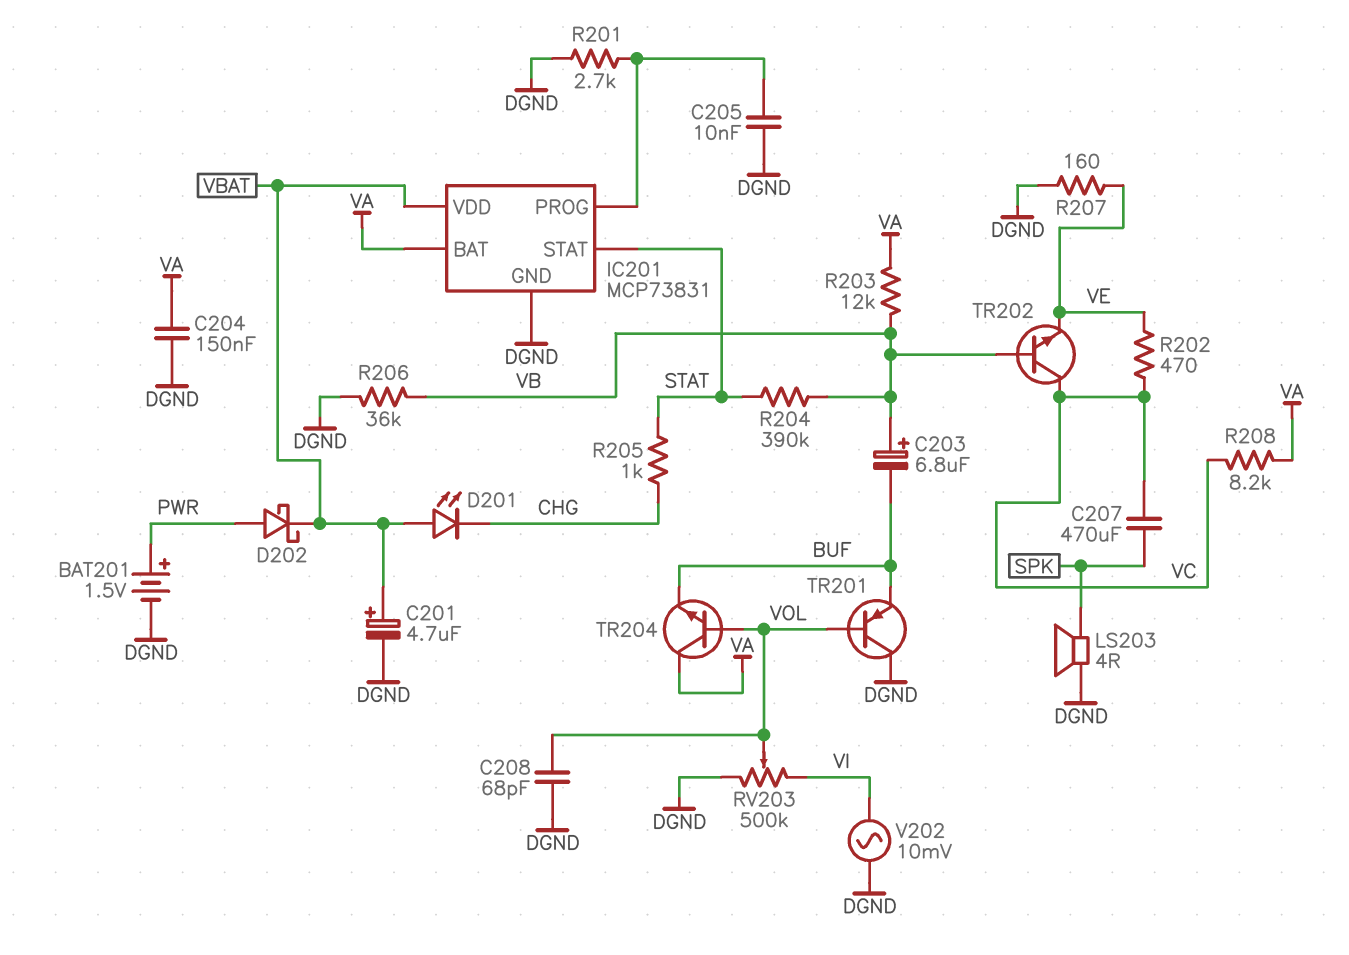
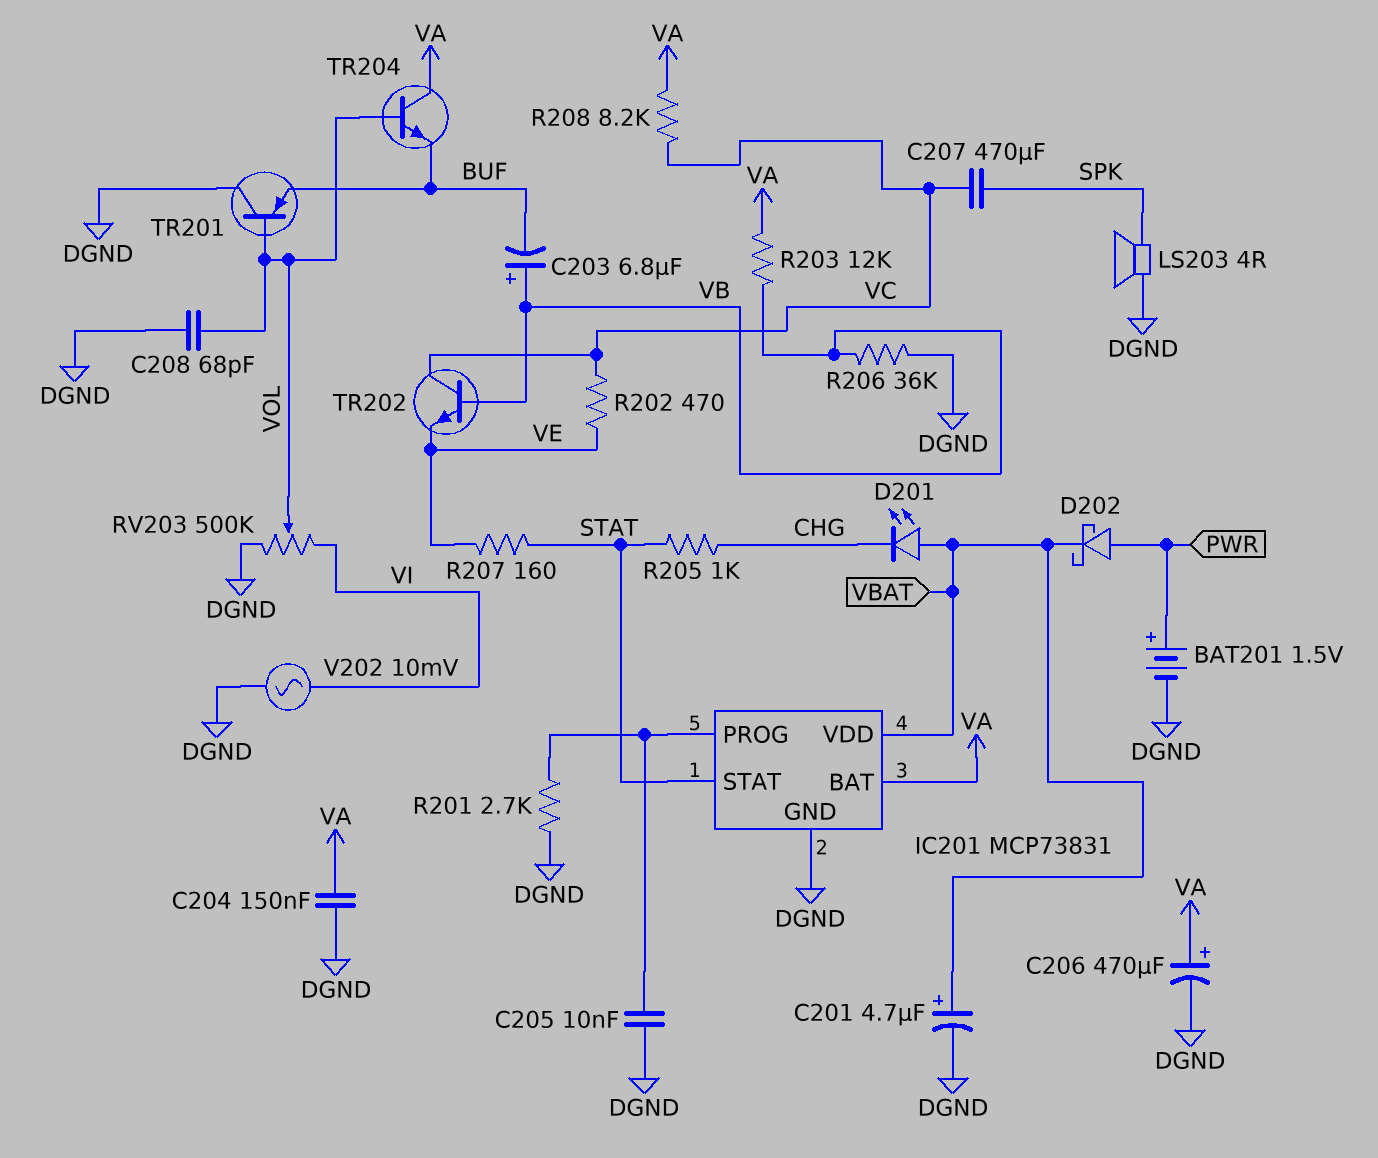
C206: none -> 470uF (plus VA, minus DGND)
R204: 390k (STAT, VB) -> none
R207: 160 (DGND, VE) -> 160 (STAT, VE)

